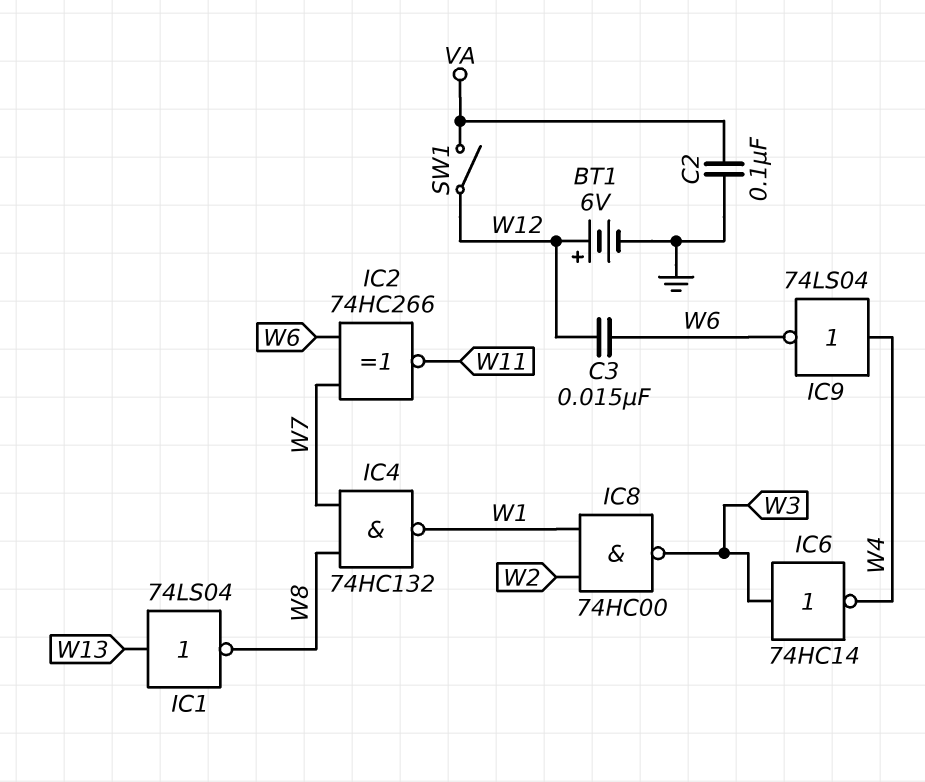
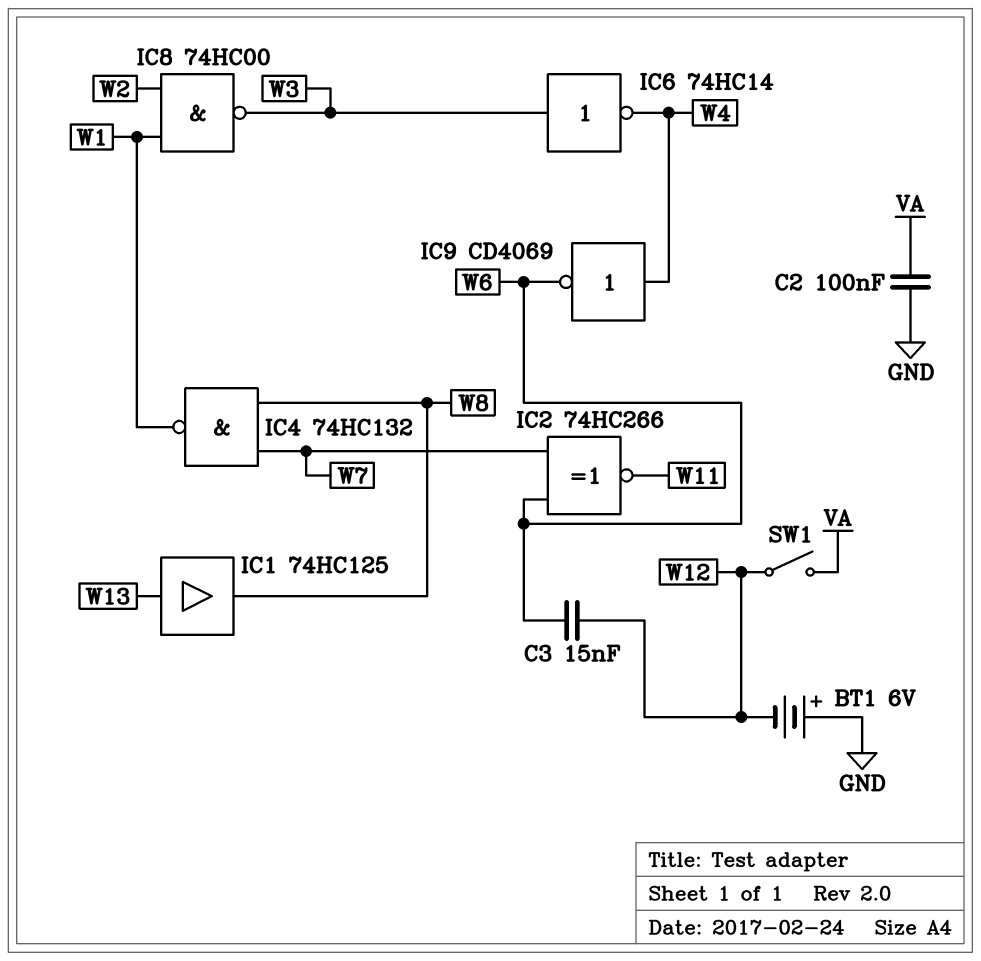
BT1: 6V (plus W12, minus GND) -> 6V (plus GND, minus W12)
IC1: NOT 74LS04 (in W13, out W8) -> buffer 74HC125 (in W13, out W8)
IC9: NOT 74LS04 (in W4, out W6) -> NOT CD4069 (in W4, out W6)

